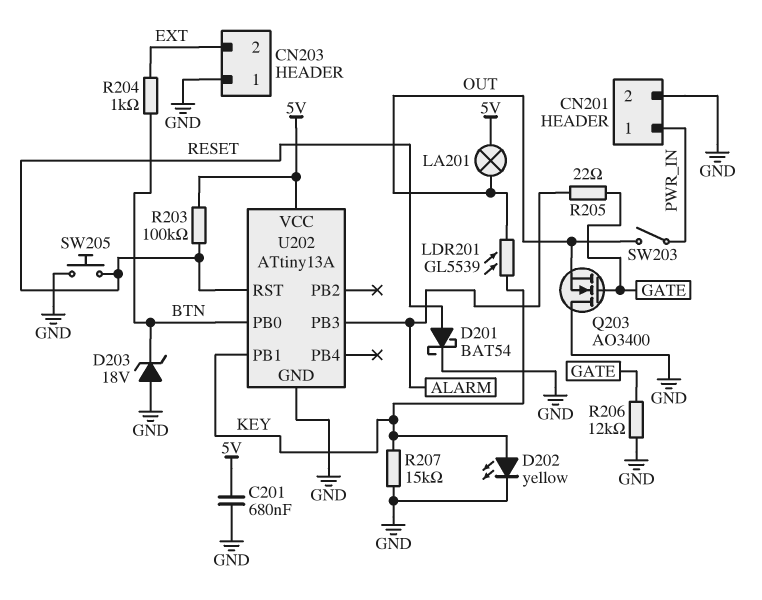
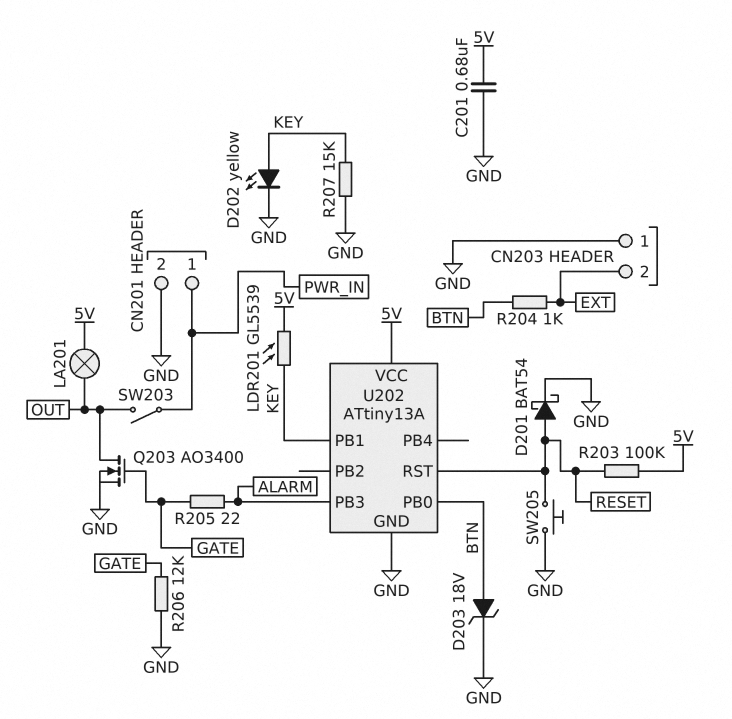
D203: zener 18V (A GND, K BTN) -> zener 18V (A BTN, K GND)
LDR201: GL5539 (KEY, OUT) -> GL5539 (5V, KEY)
Q203: NMOS AO3400 (G GATE, D GND, S OUT) -> NMOS AO3400 (G GATE, D OUT, S GND)

